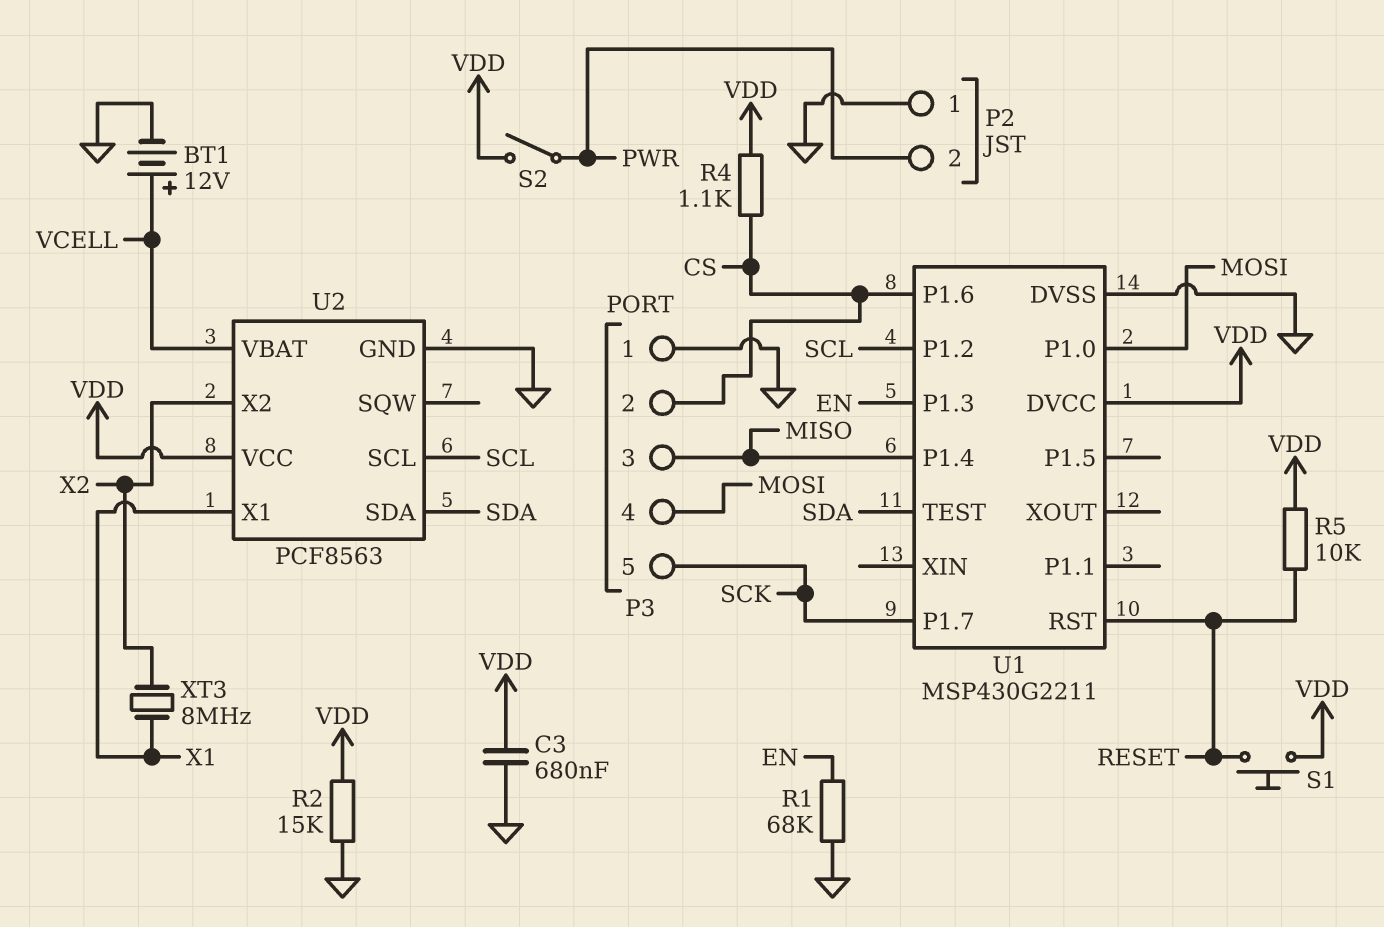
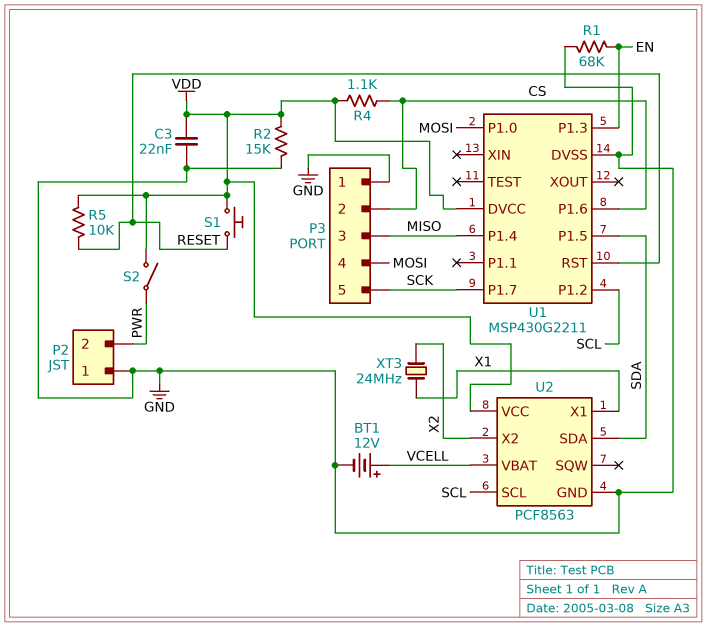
C3: 680nF (GND, VDD) -> 22nF (GND, VDD)
U1 pin P1.5: none -> SDA
U1 pin TEST: SDA -> none
XT3: 8MHz (X1, X2) -> 24MHz (X1, X2)

